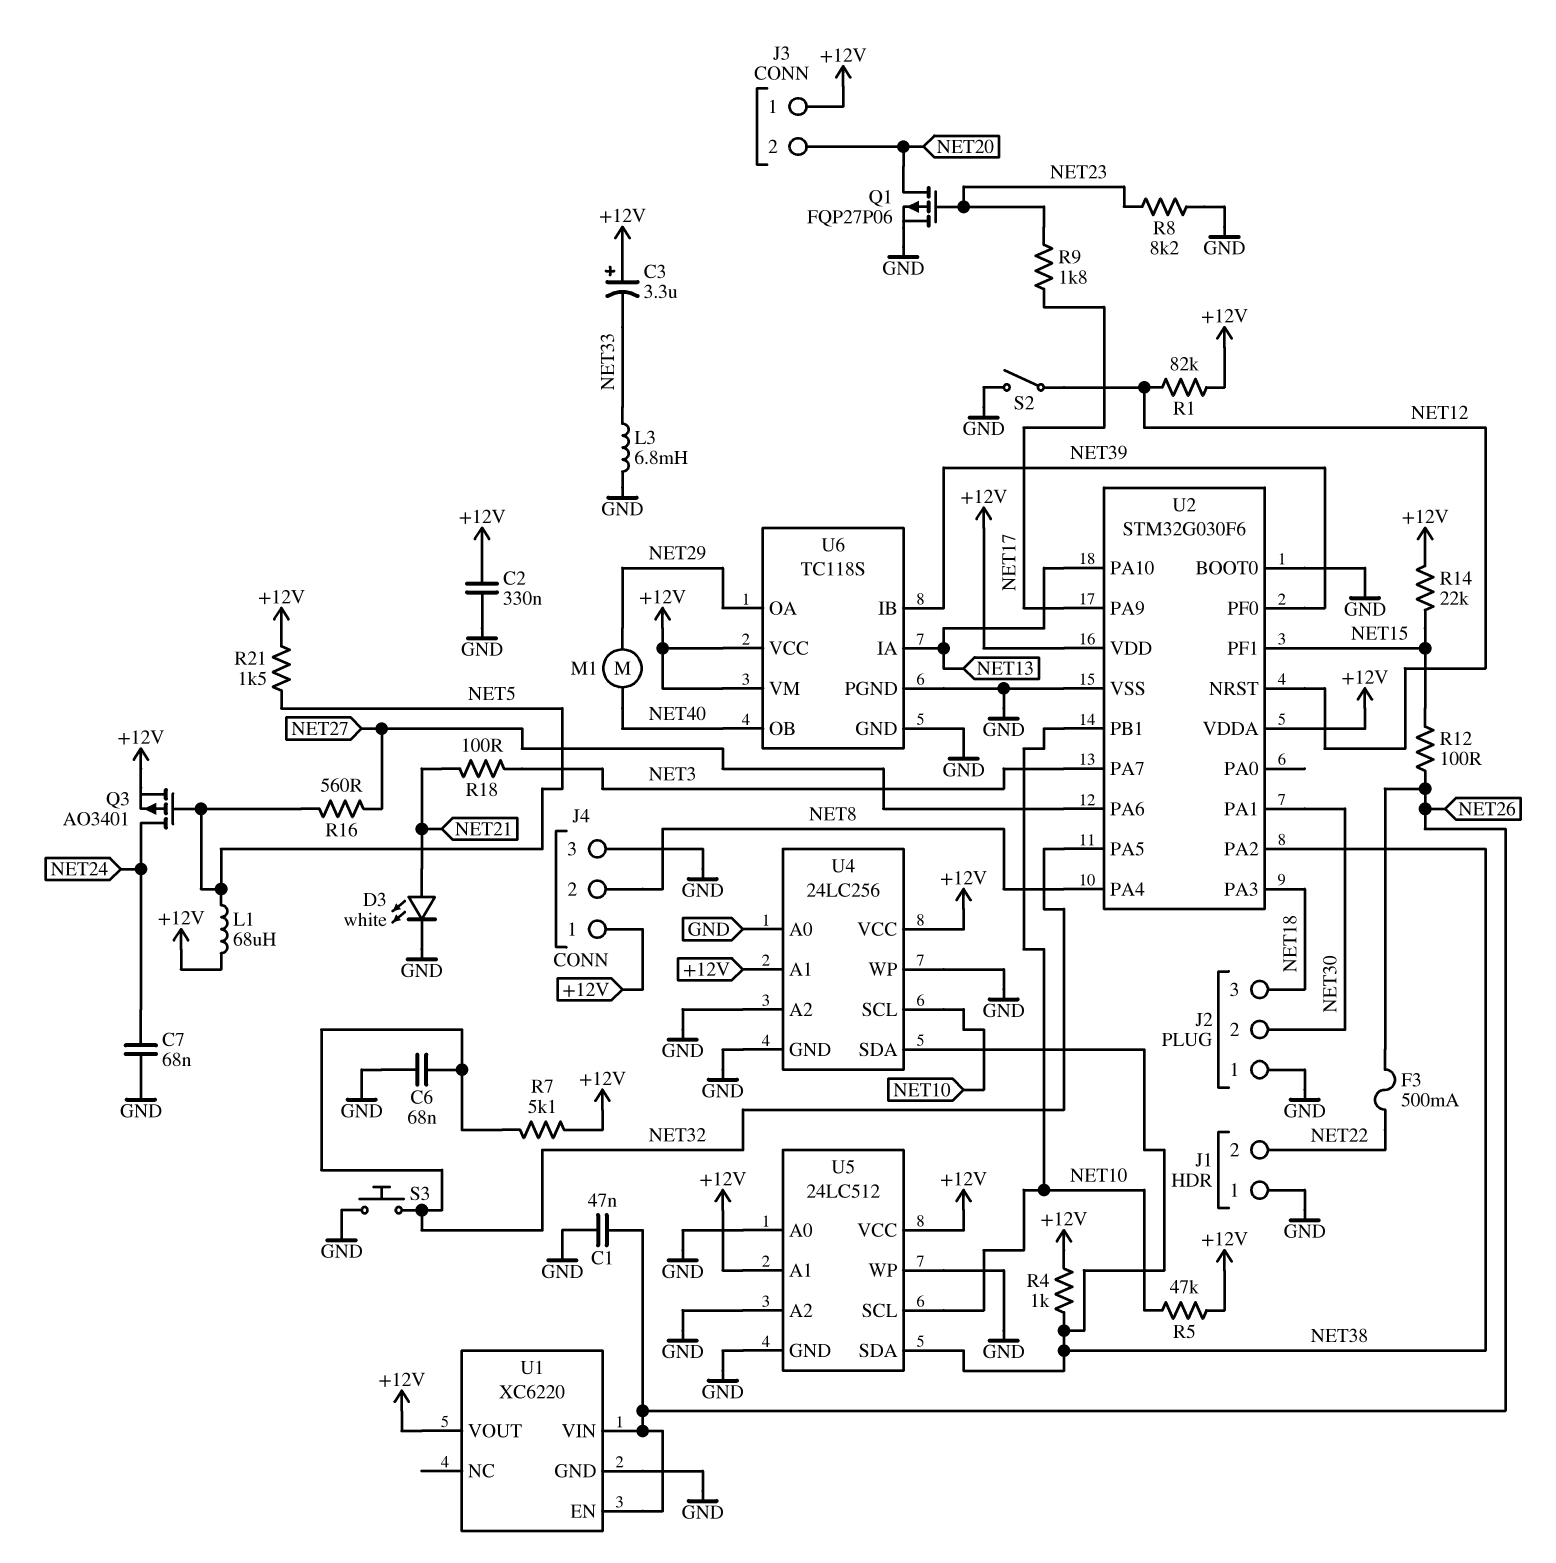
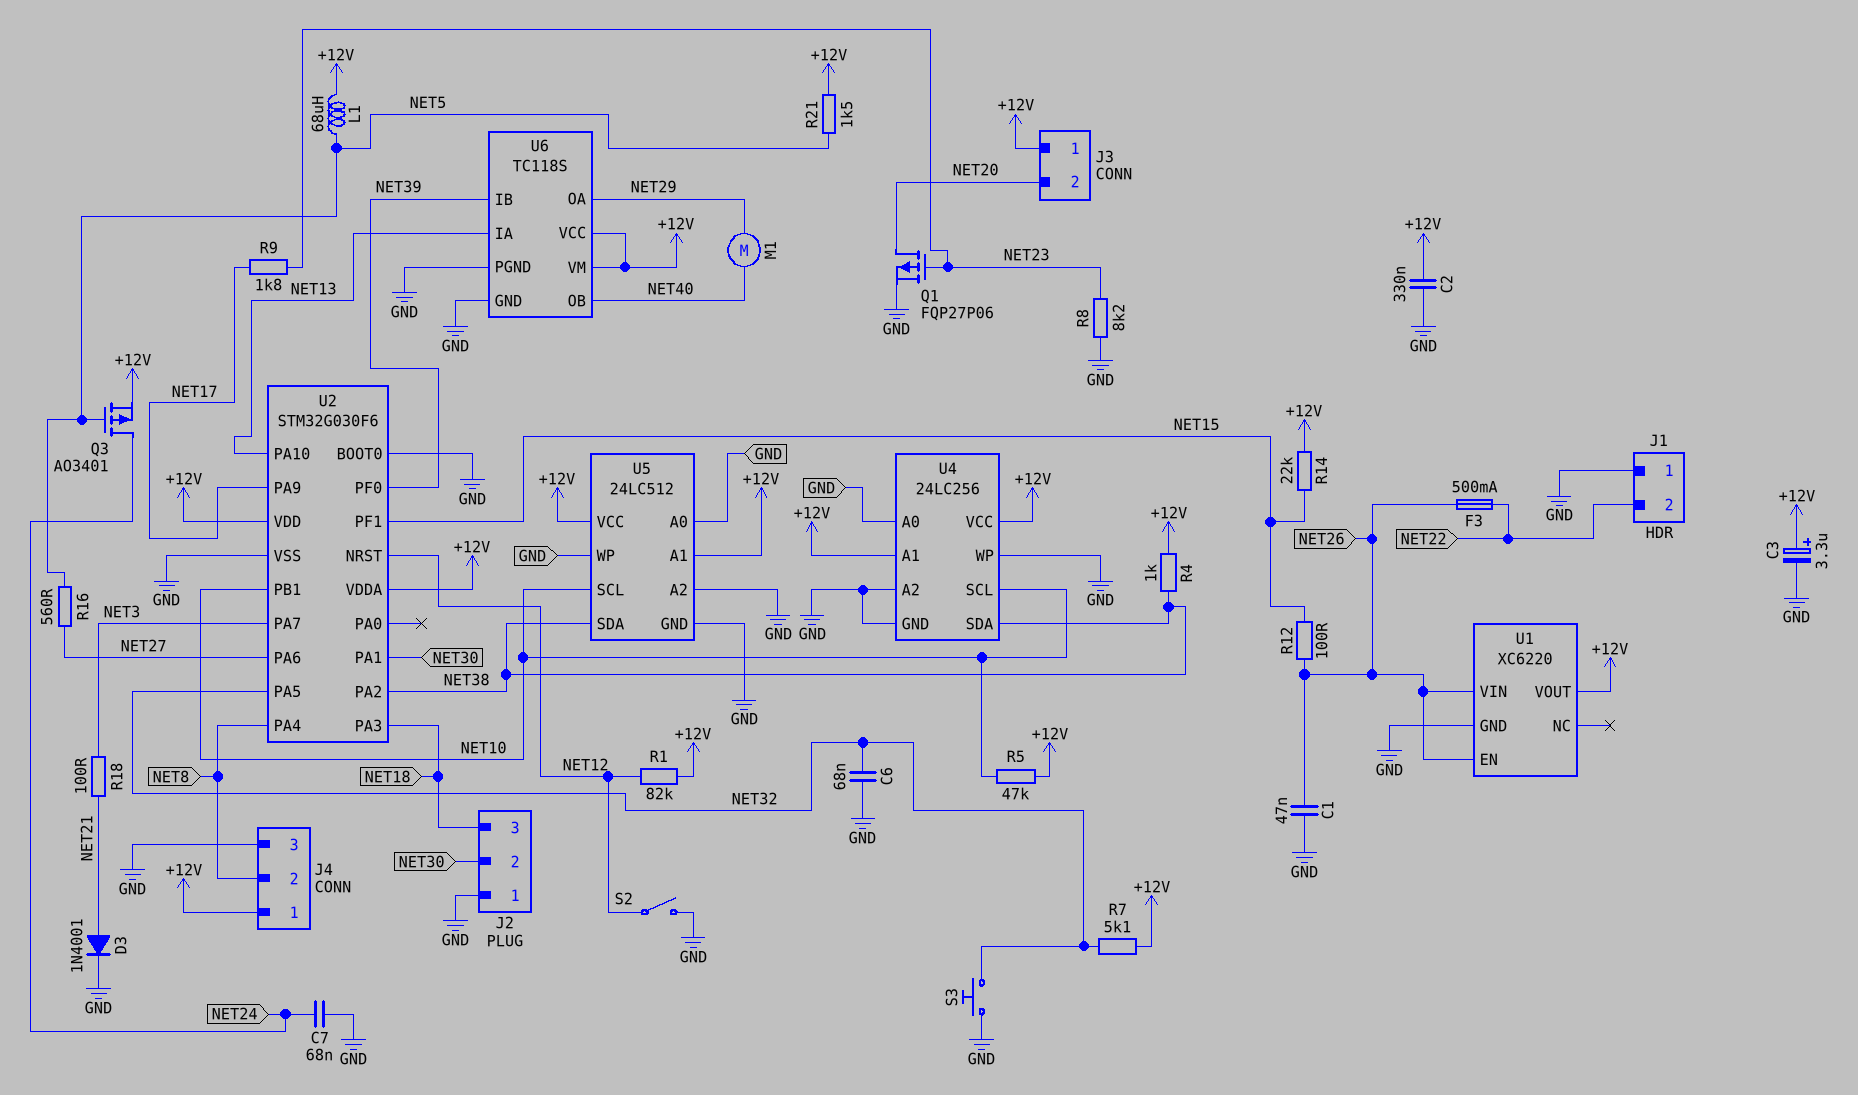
C3: 3.3uF (plus +12V, minus NET33) -> 3.3uF (plus +12V, minus GND)
D3: LED white (A NET21, K GND) -> diode 1N4001 (A NET21, K GND)
L3: 6.8mH (GND, NET33) -> none

